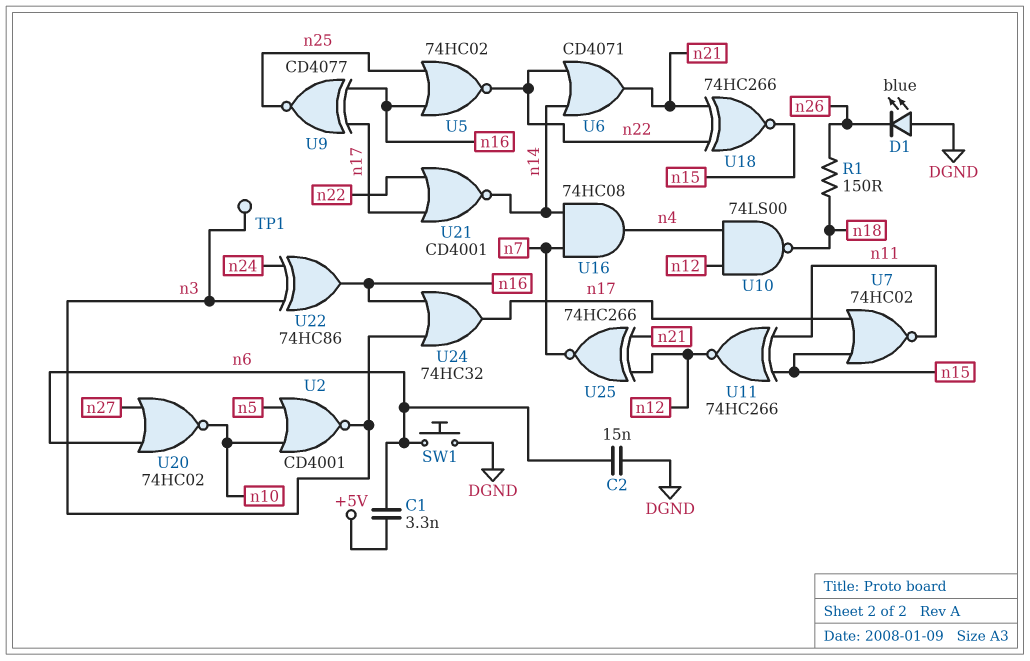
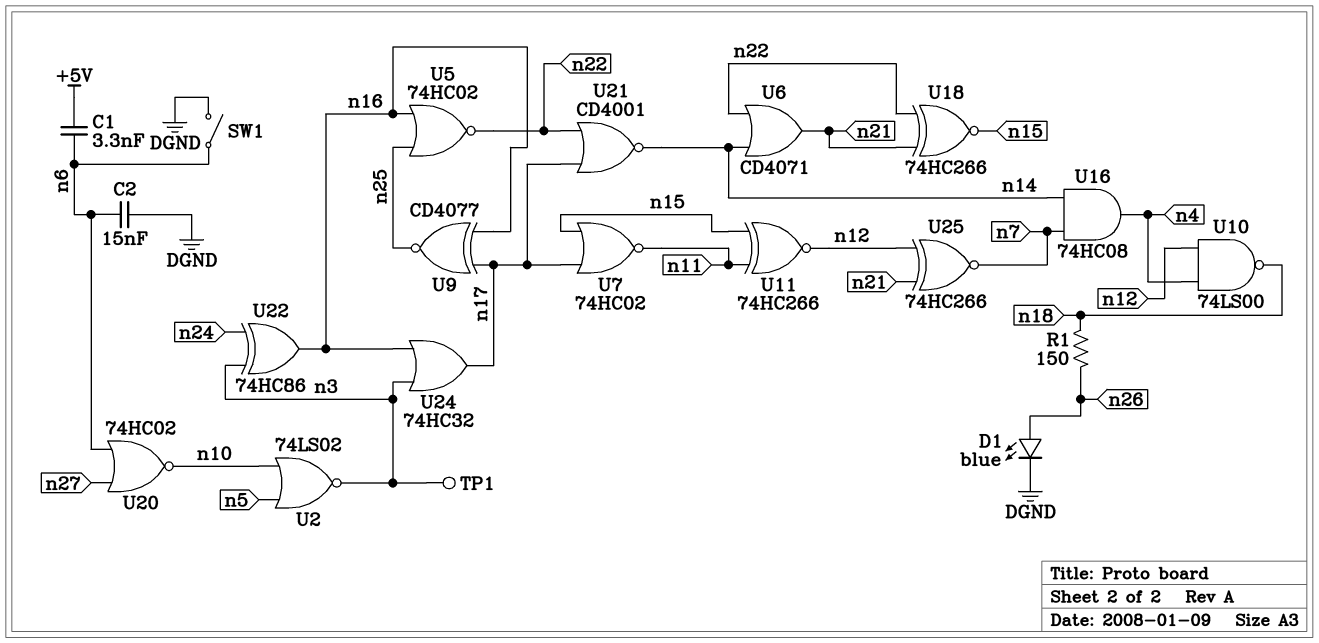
D1: LED blue (A DGND, K n26) -> LED blue (A n26, K DGND)
SW1: button (DGND, n6) -> switch (DGND, n6)
U2: NOR CD4001 (in n5, in n10, out n3) -> NOR 74LS02 (in n5, in n10, out n3)

